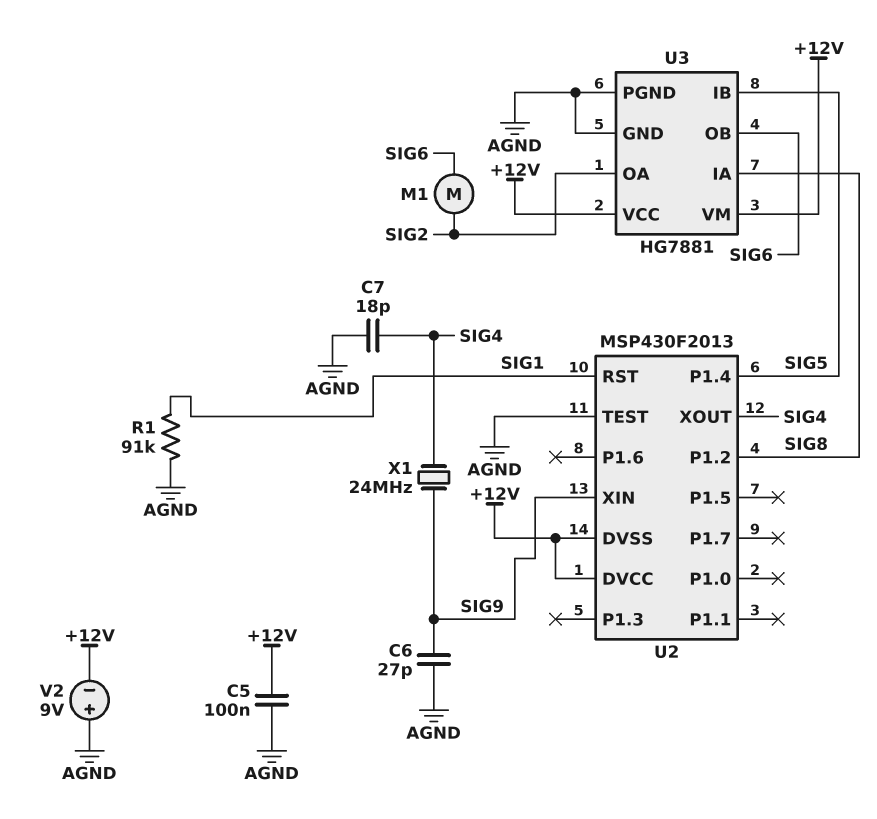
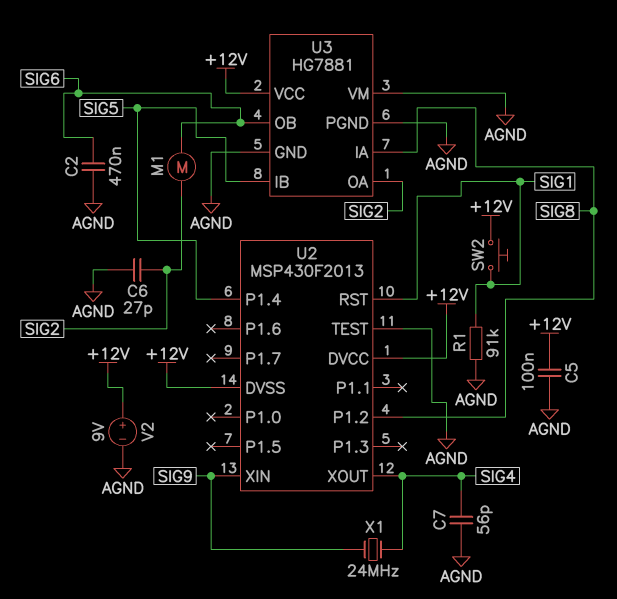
C2: none -> 470nF (AGND, SIG6)
C6: 27pF (AGND, SIG9) -> 27pF (AGND, SIG2)
C7: 18pF (AGND, SIG4) -> 56pF (AGND, SIG4)
SW2: none -> button (+12V, SIG1)
U3 pin VM: +12V -> AGND
V2: 9V (plus AGND, minus +12V) -> 9V (plus +12V, minus AGND)

